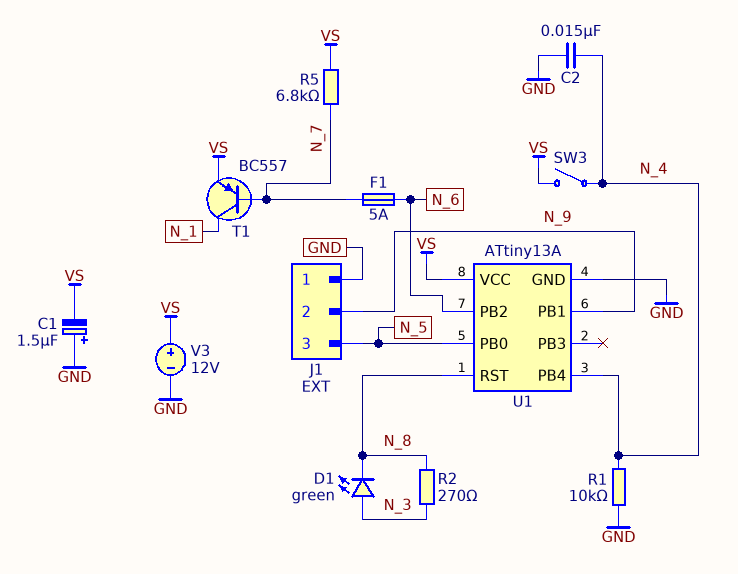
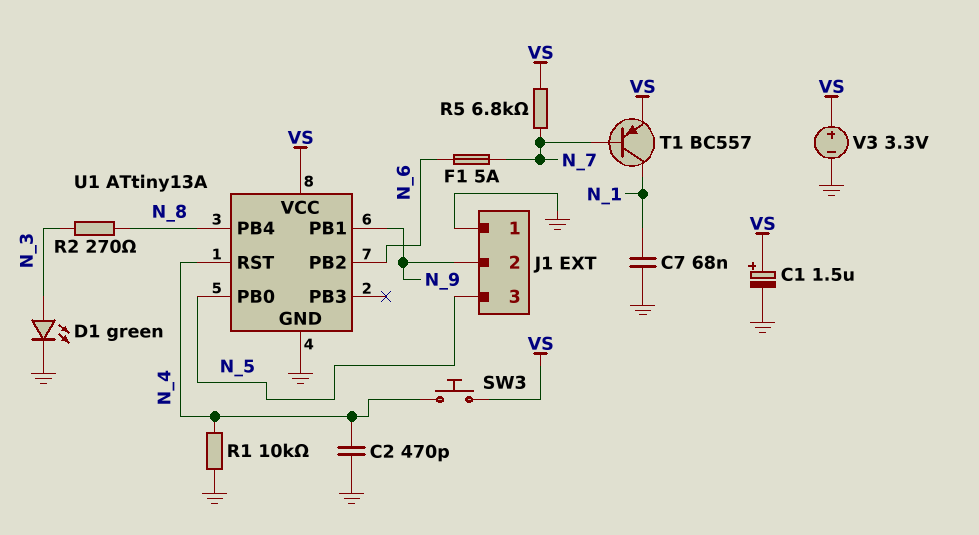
C1: 1.5uF (plus GND, minus VS) -> 1.5uF (plus VS, minus GND)
C2: 15nF (GND, N_4) -> 470pF (GND, N_4)
C7: none -> 68nF (GND, N_1)
D1: LED green (A N_3, K N_8) -> LED green (A N_3, K GND)
SW3: switch (N_4, VS) -> button (N_4, VS)
U1 pin PB4: N_4 -> N_8
U1 pin RST: N_8 -> N_4
V3: 12V (plus VS, minus GND) -> 3.3V (plus VS, minus GND)

